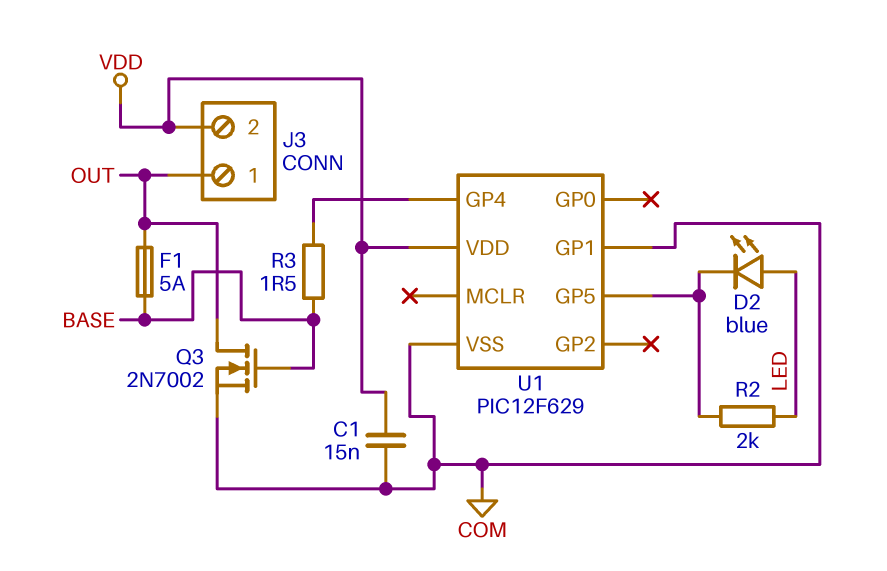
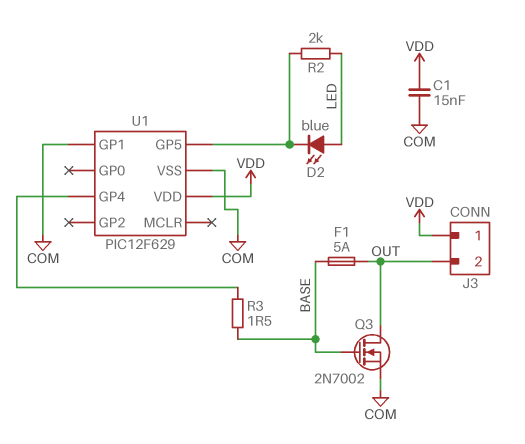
J3 pin 1: OUT -> VDD
J3 pin 2: VDD -> OUT

